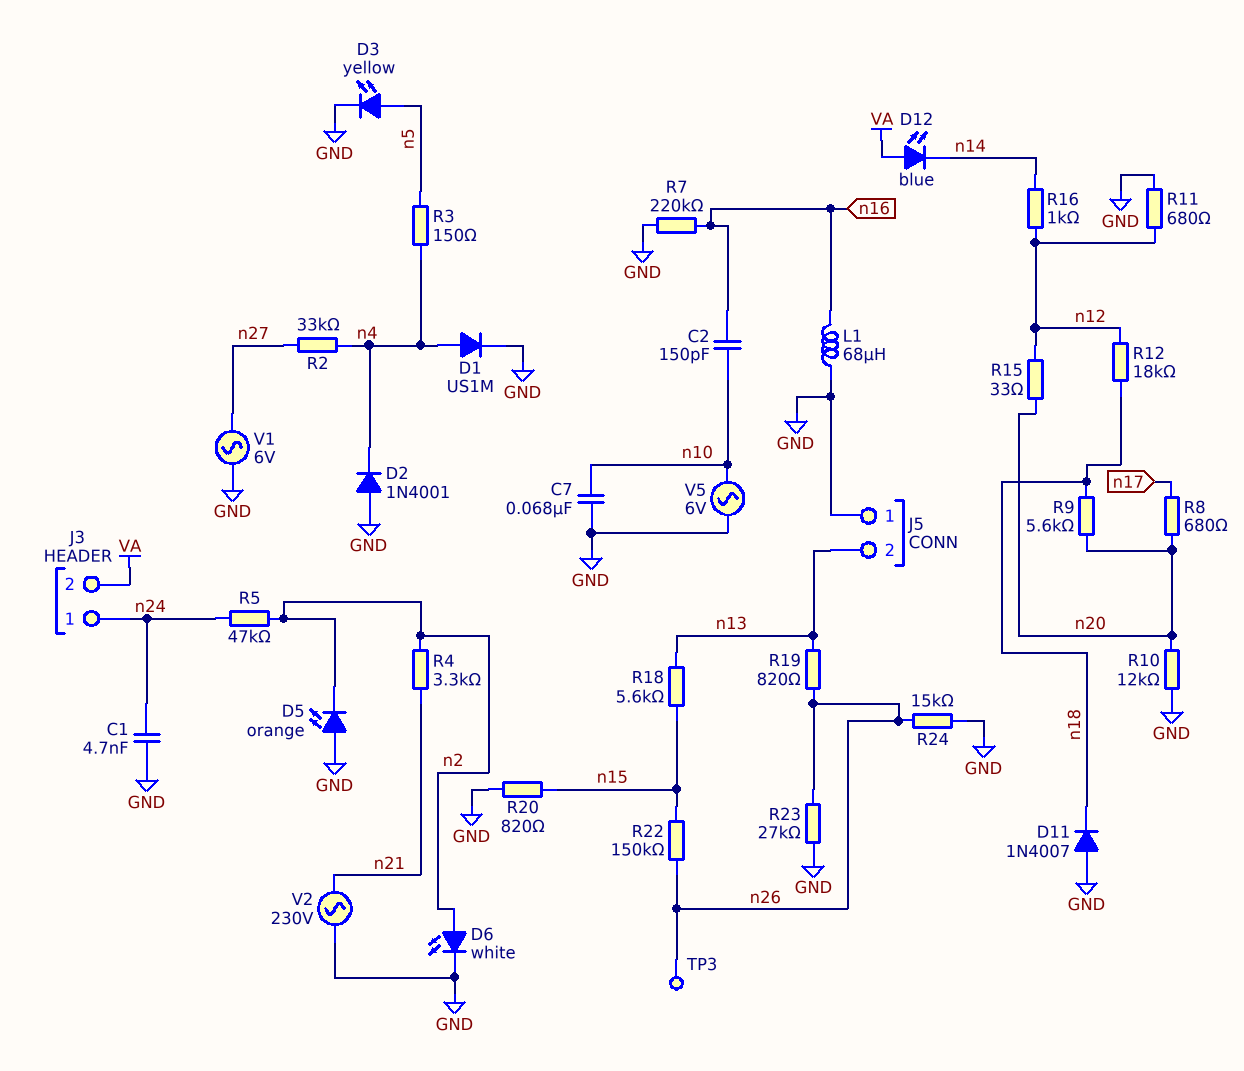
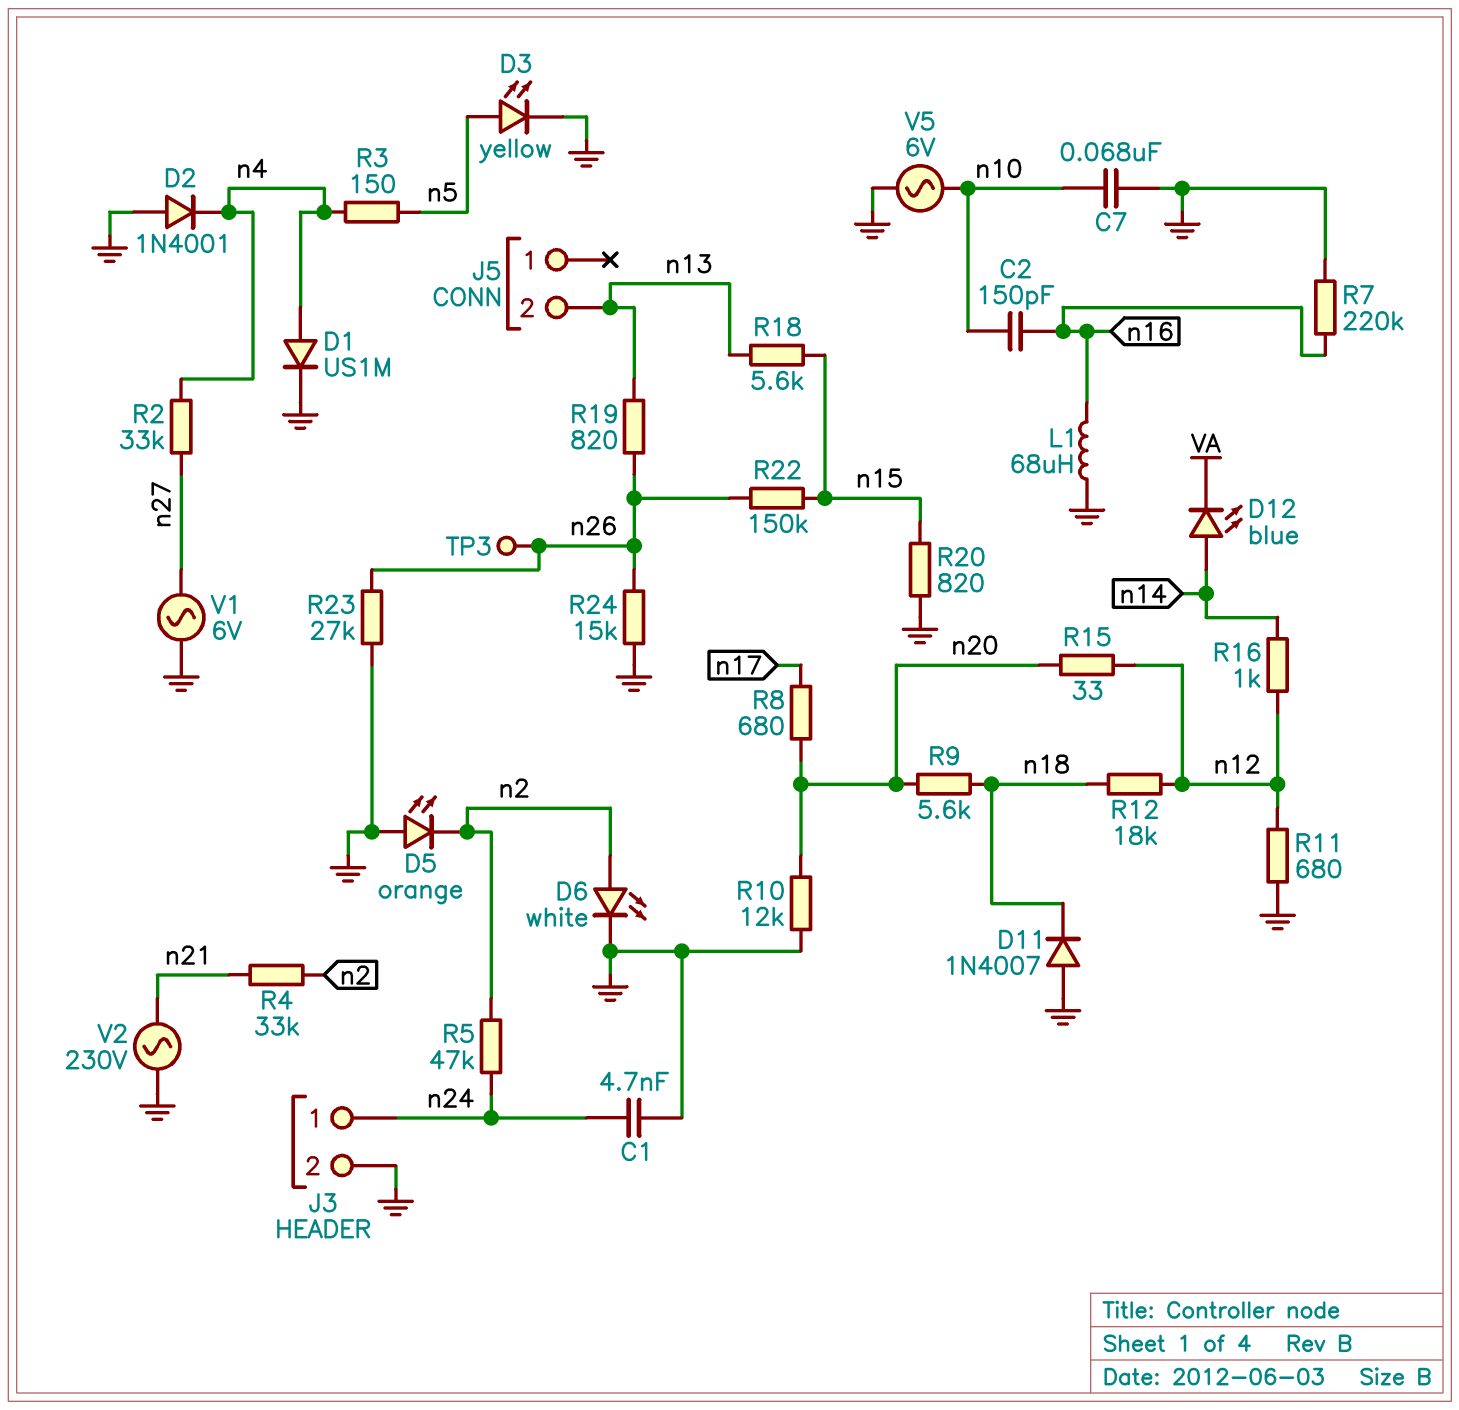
D12: LED blue (A VA, K n14) -> LED blue (A n14, K VA)
J3 pin 2: VA -> GND
J5 pin 1: GND -> none
R4: 3.3k (n2, n21) -> 33k (n2, n21)

